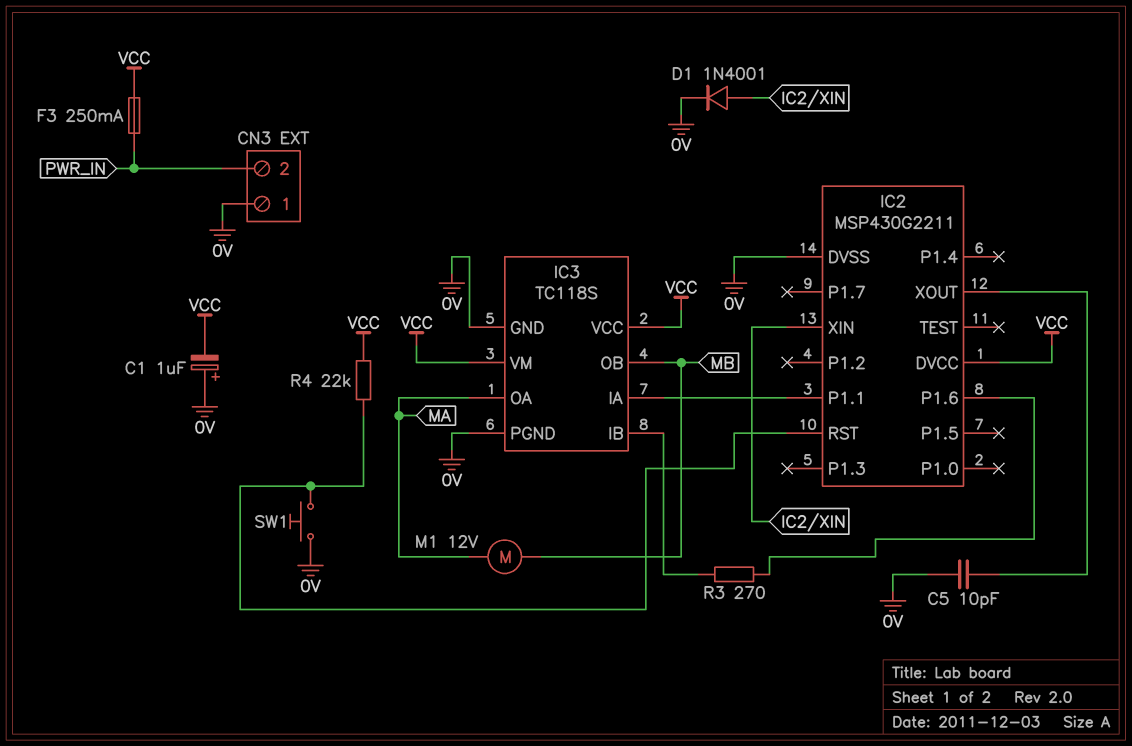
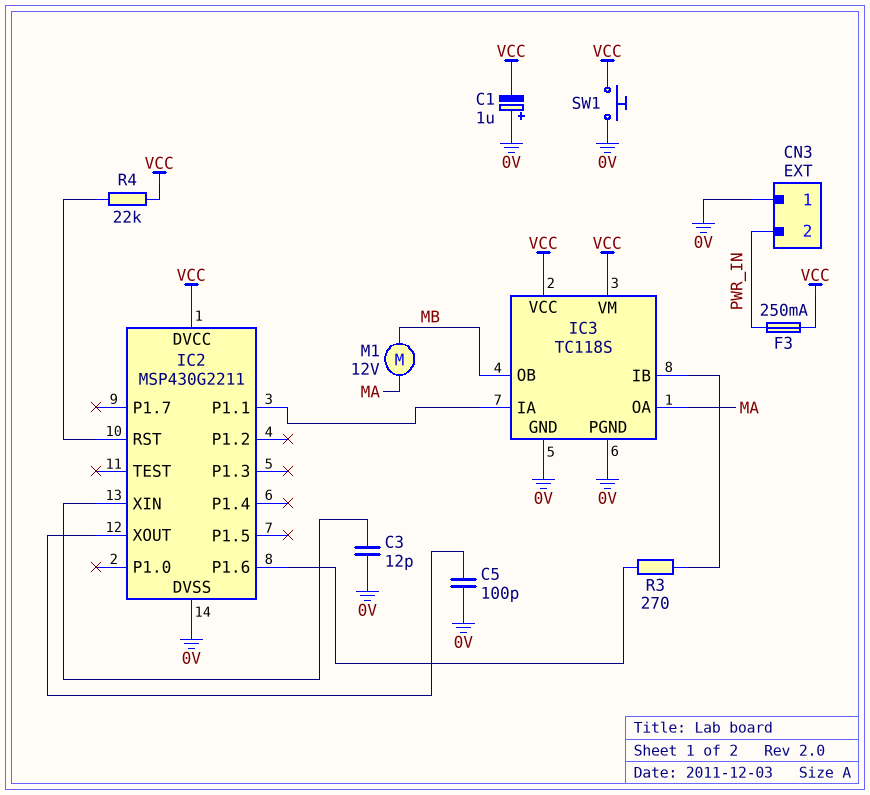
C3: none -> 12pF (0V, IC2/XIN)
C5: 10pF (0V, IC2/XOUT) -> 100pF (0V, IC2/XOUT)
D1: diode 1N4001 (A IC2/XIN, K 0V) -> none
SW1: button (0V, IC2/RST) -> button (0V, VCC)

